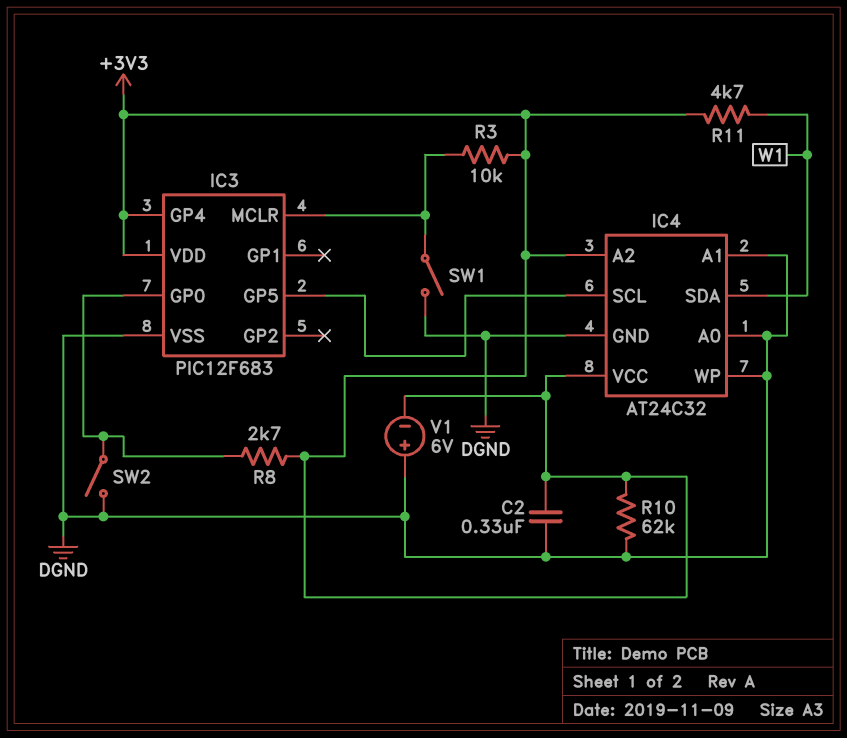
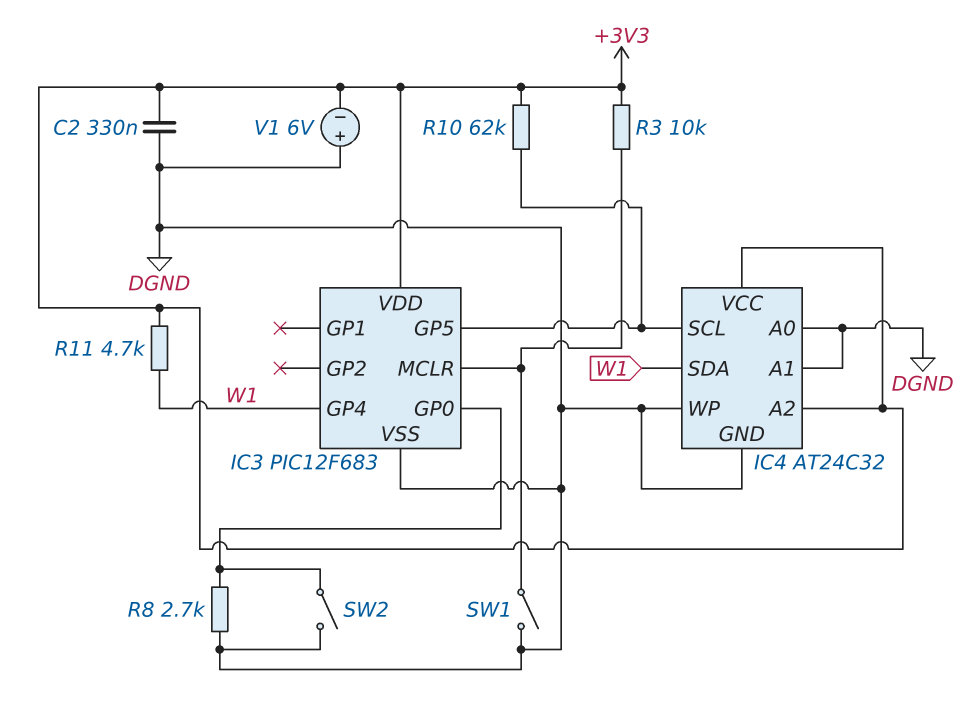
IC3 pin GP4: +3V3 -> W1
R8: 2.7k (+3V3, IC3/GP0) -> 2.7k (DGND, IC3/GP0)
R10: 62k (+3V3, DGND) -> 62k (+3V3, IC3/GP5)

